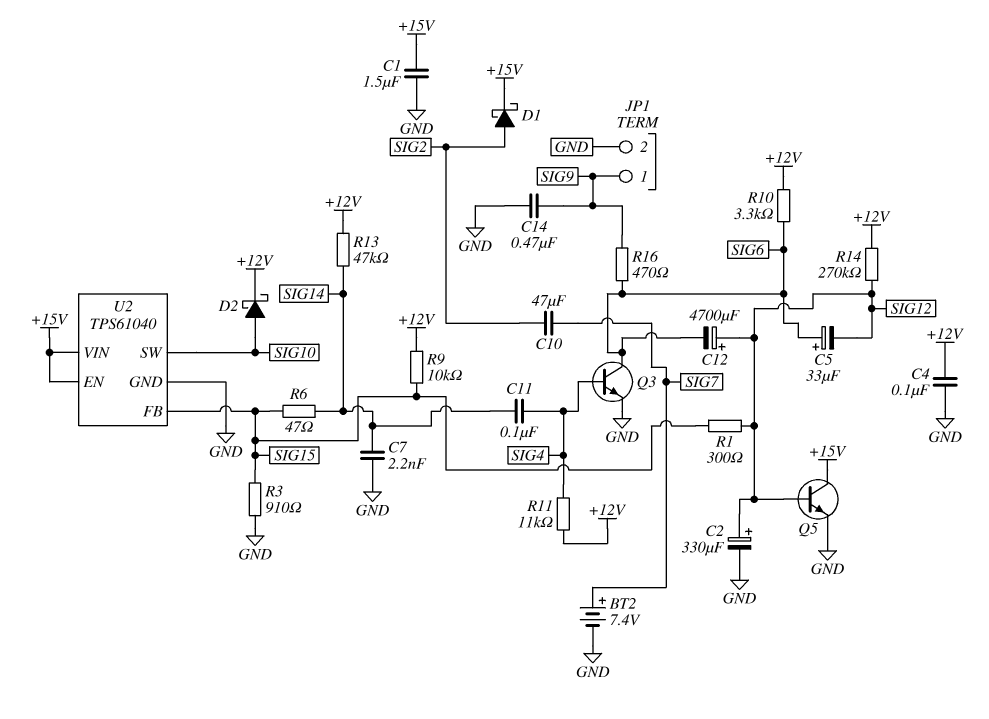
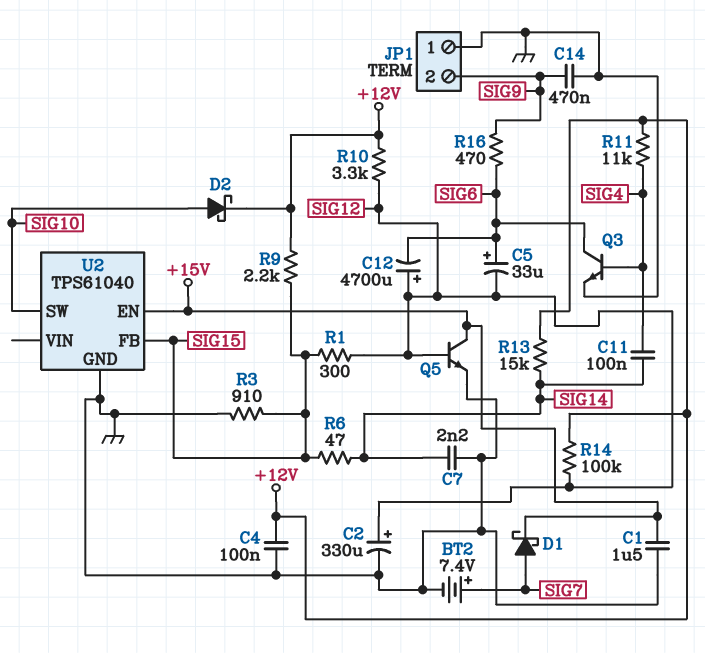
C10: 47uF (SIG2, SIG7) -> none
D1: schottky (A SIG2, K +15V) -> schottky (A SIG7, K +15V)
JP1 pin 1: SIG9 -> GND
JP1 pin 2: GND -> SIG9
R9: 10k (+12V, SIG15) -> 2.2k (+12V, SIG15)
R10: 3.3k (+12V, SIG6) -> 3.3k (+12V, SIG12)
R13: 47k (+12V, SIG14) -> 15k (+12V, SIG14)
R14: 270k (+12V, SIG12) -> 100k (+12V, SIG12)
U2 pin VIN: +15V -> none

